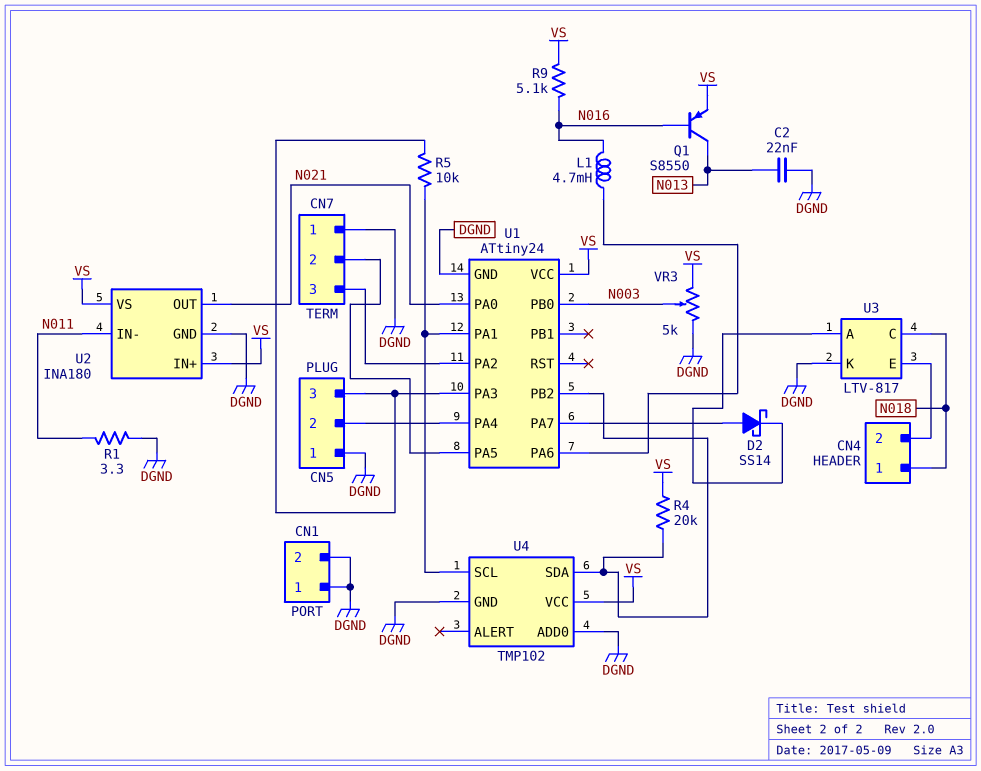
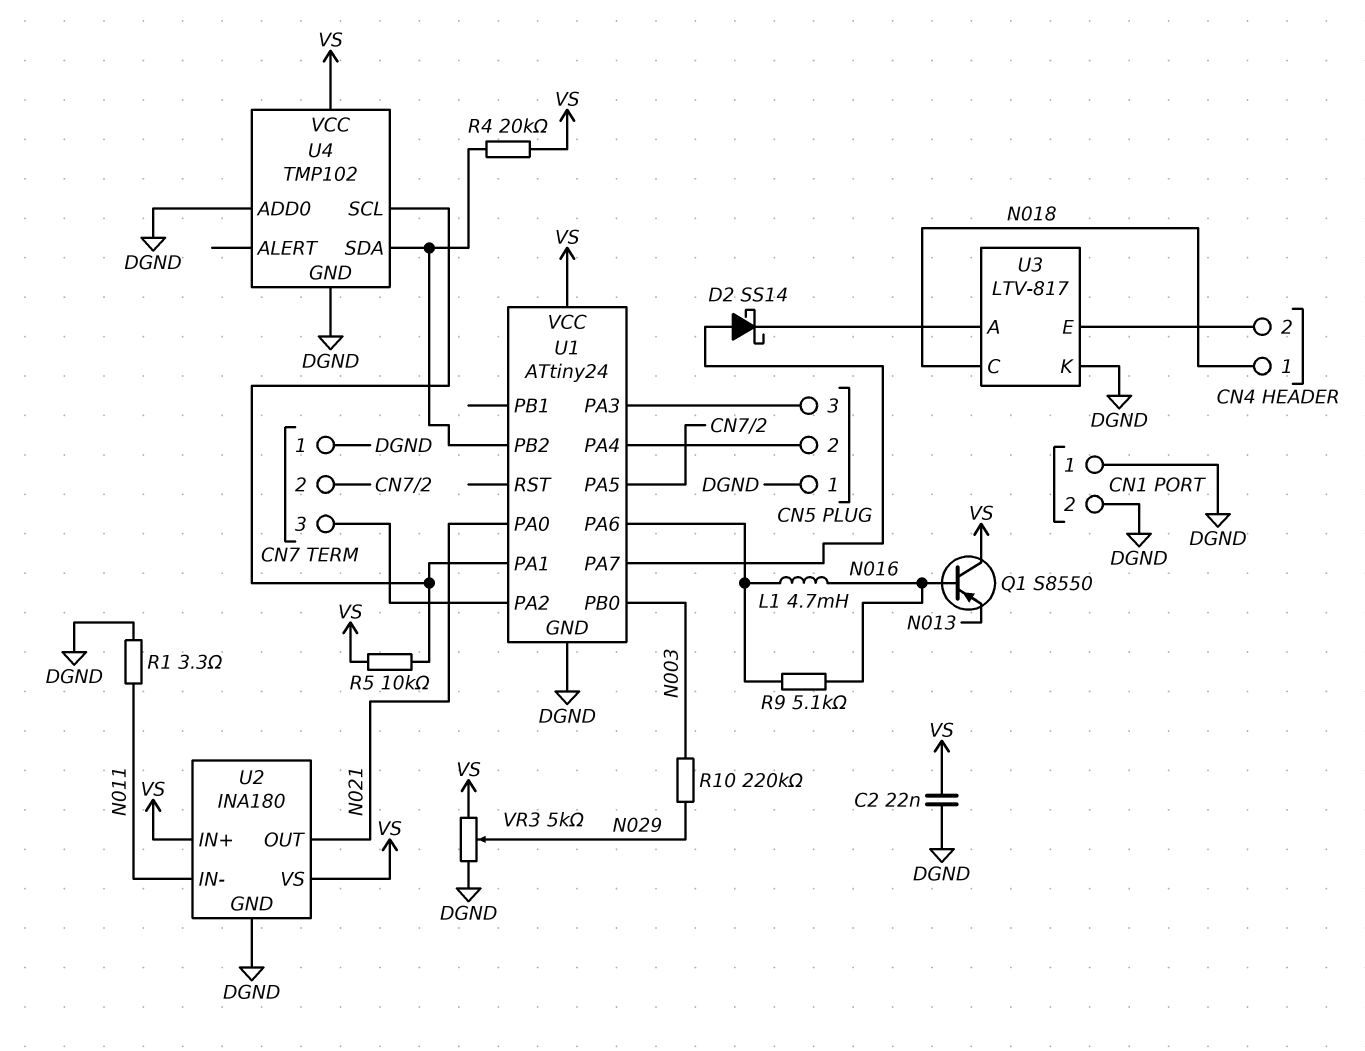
C2: 22nF (DGND, N013) -> 22nF (DGND, VS)
Q1: PNP S8550 (B N016, C N013, E VS) -> PNP S8550 (B N016, C VS, E N013)
R5: 10k (CN5/3, U1/PA1) -> 10k (U1/PA1, VS)
R9: 5.1k (N016, VS) -> 5.1k (N016, U1/PA6)
R10: none -> 220k (N003, N029)
VR3: 5k (DGND, VS, wiper N003) -> 5k (DGND, VS, wiper N029)

